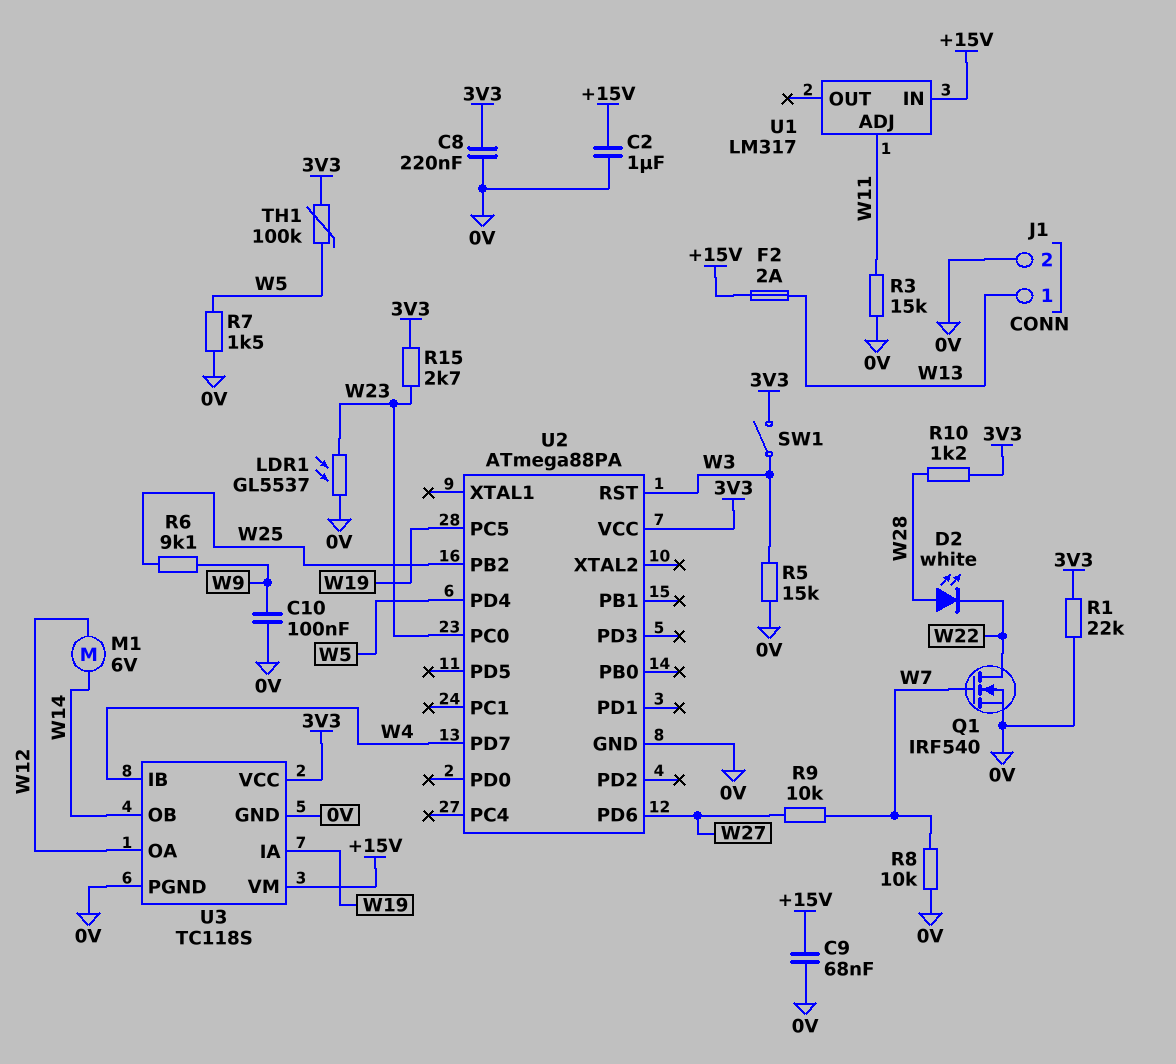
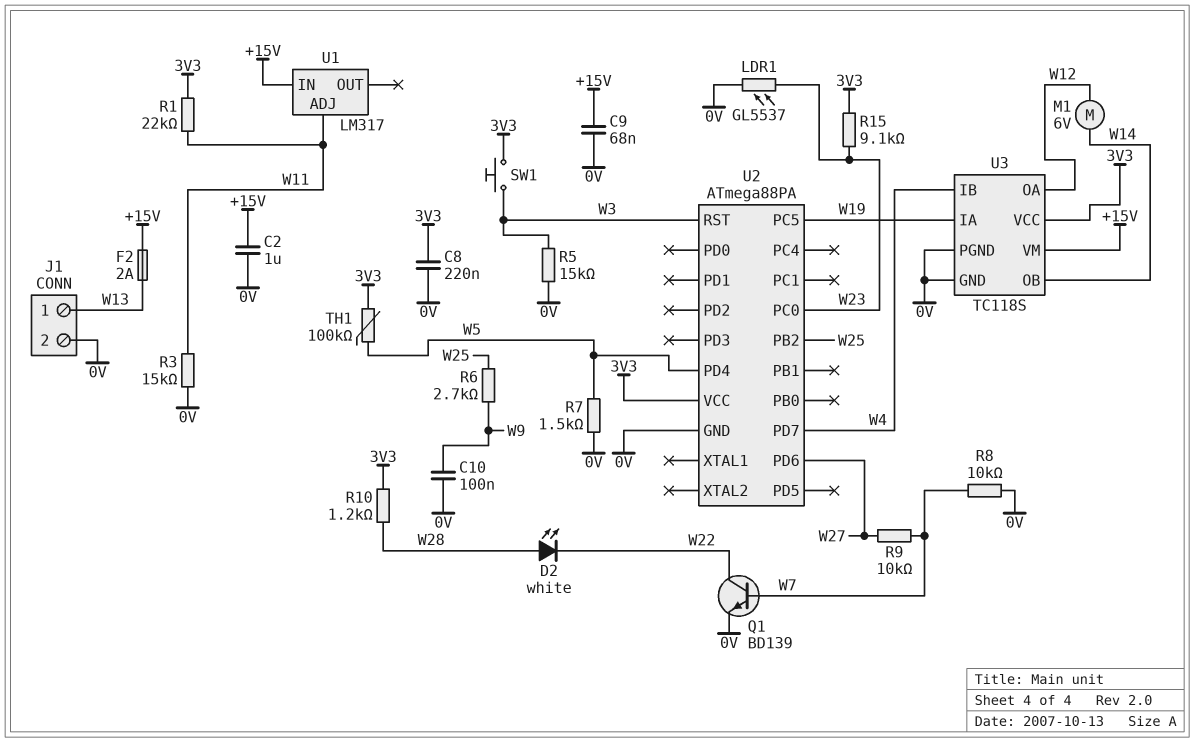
Q1: NMOS IRF540 (G W7, D W22, S 0V) -> NPN BD139 (B W7, C W22, E 0V)
R1: 22k (0V, 3V3) -> 22k (3V3, W11)
R6: 9.1k (W9, W25) -> 2.7k (W9, W25)
R15: 2.7k (3V3, W23) -> 9.1k (3V3, W23)
SW1: switch (3V3, W3) -> button (3V3, W3)

